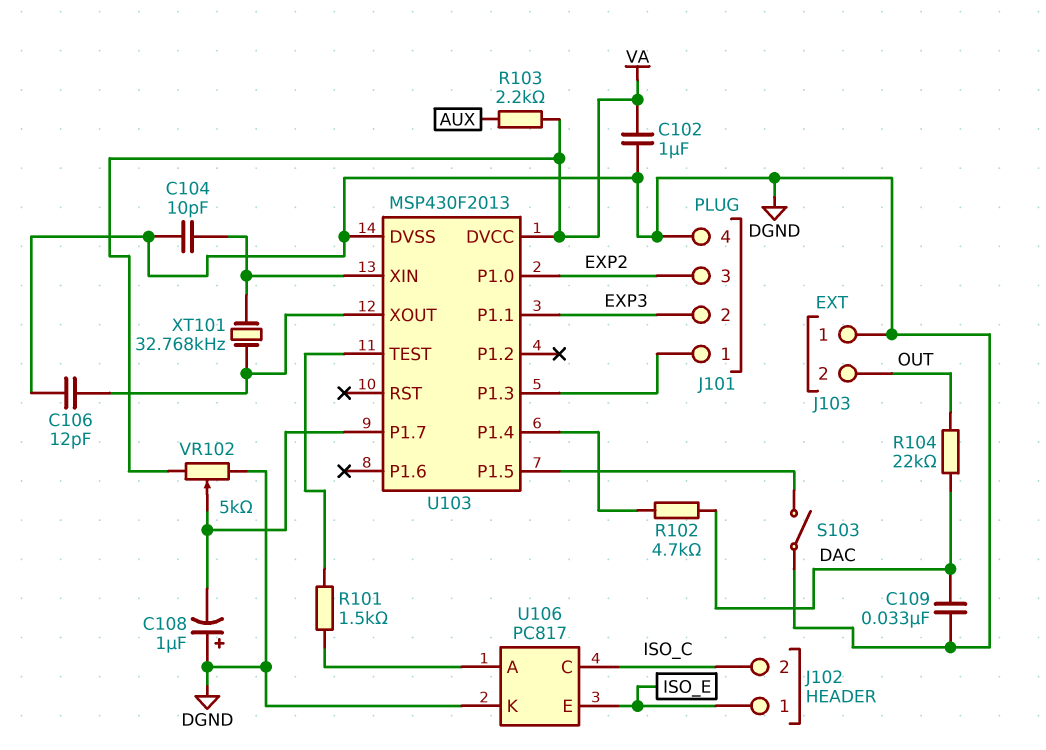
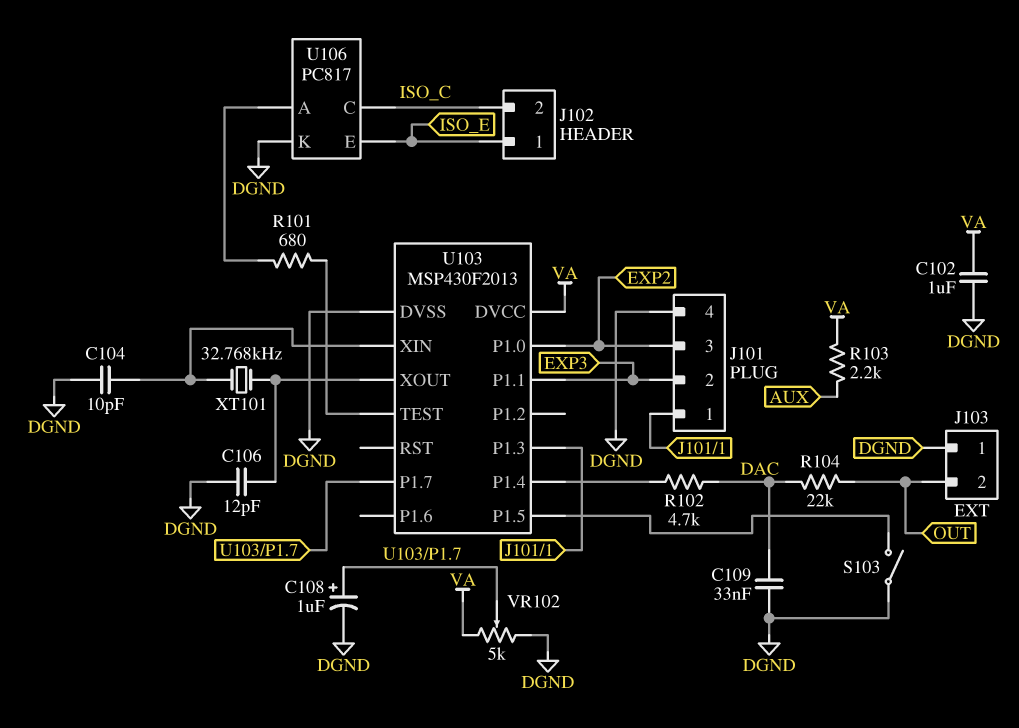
C108: 1uF (plus DGND, minus U103/P1.7) -> 1uF (plus U103/P1.7, minus DGND)
R101: 1.5k (U103/TEST, U106/A) -> 680 (U103/TEST, U106/A)

